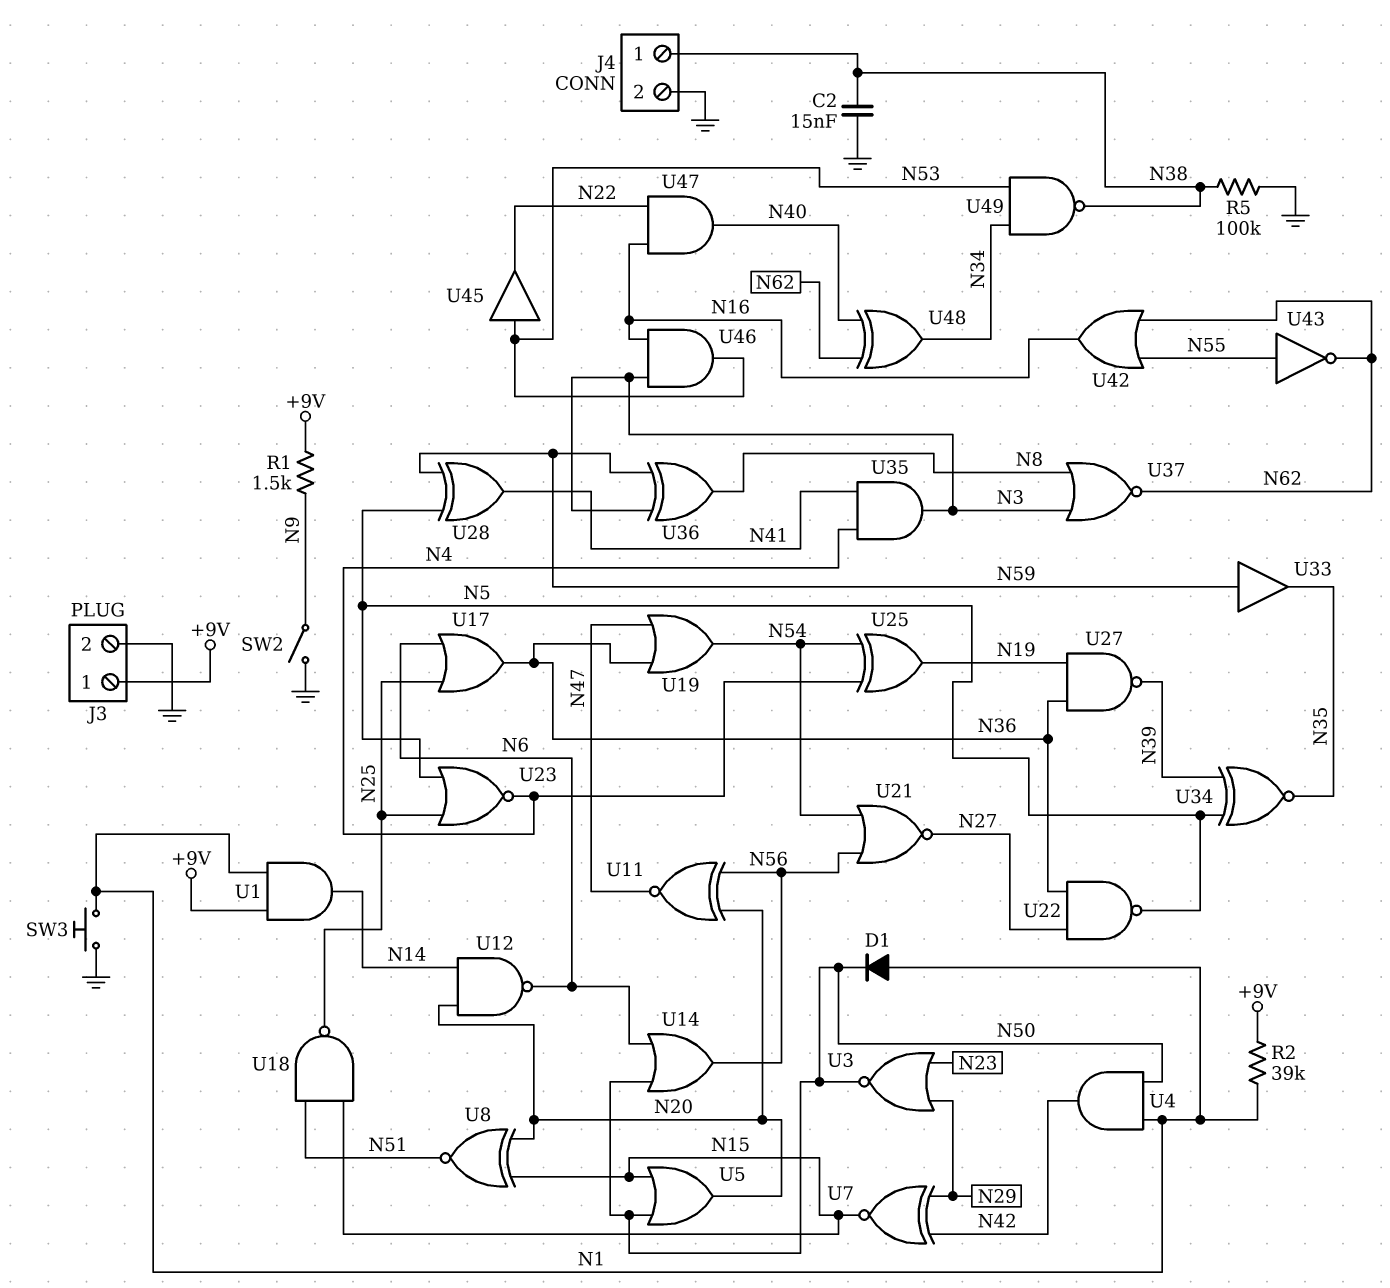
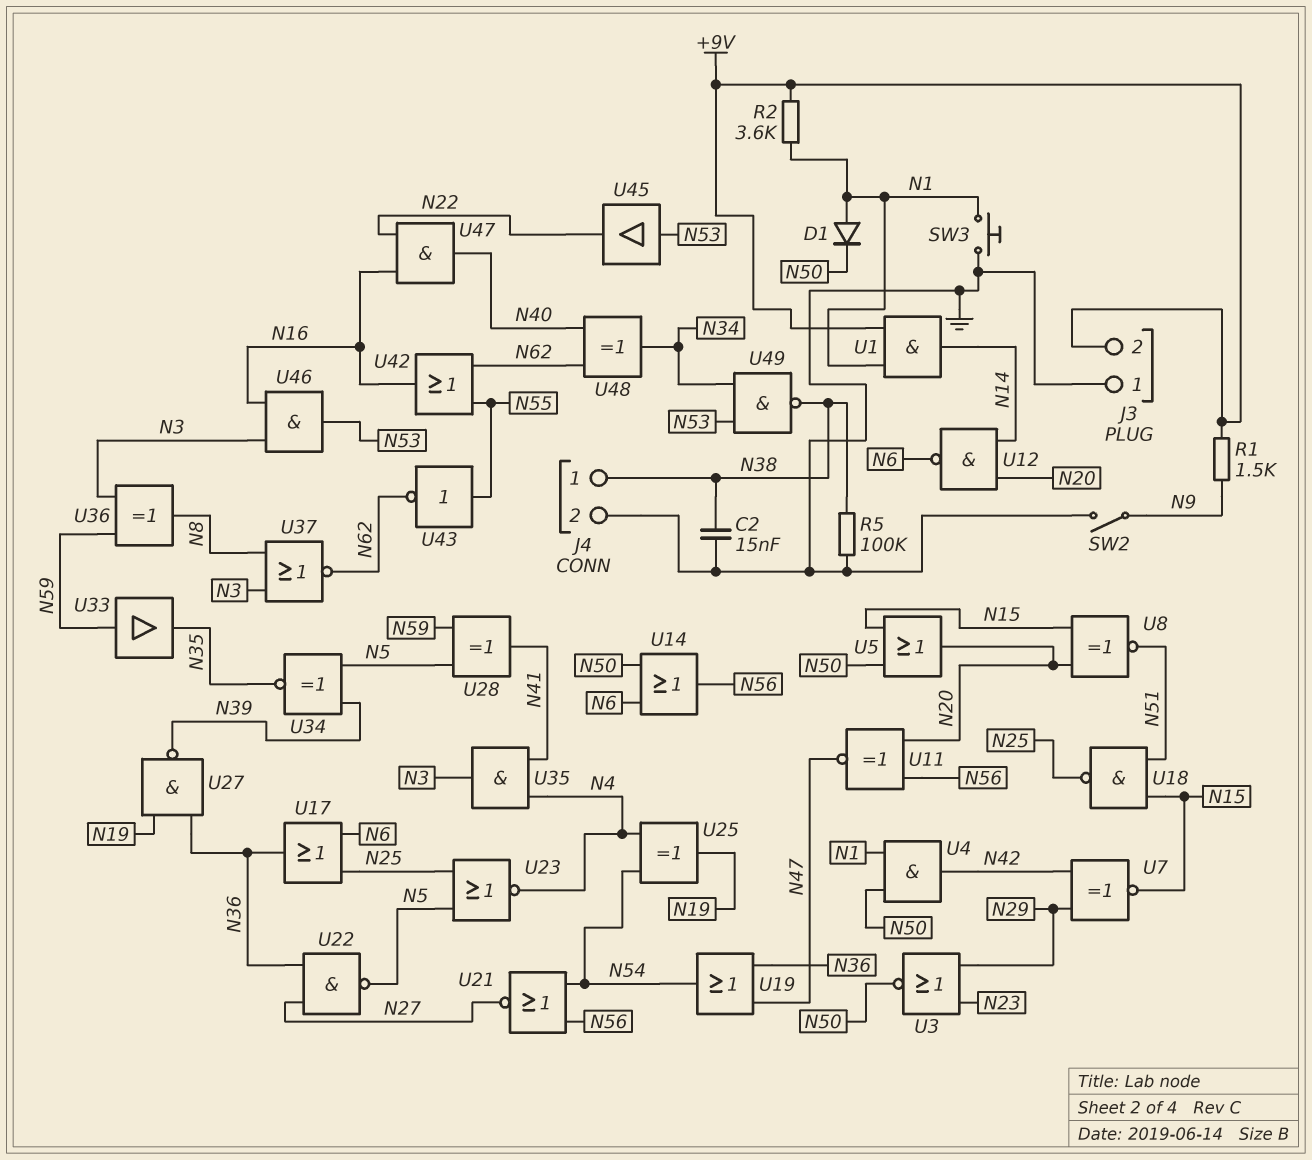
J3 pin 1: +9V -> GND
J3 pin 2: GND -> +9V
R2: 39k (+9V, N1) -> 3.6k (+9V, N1)

